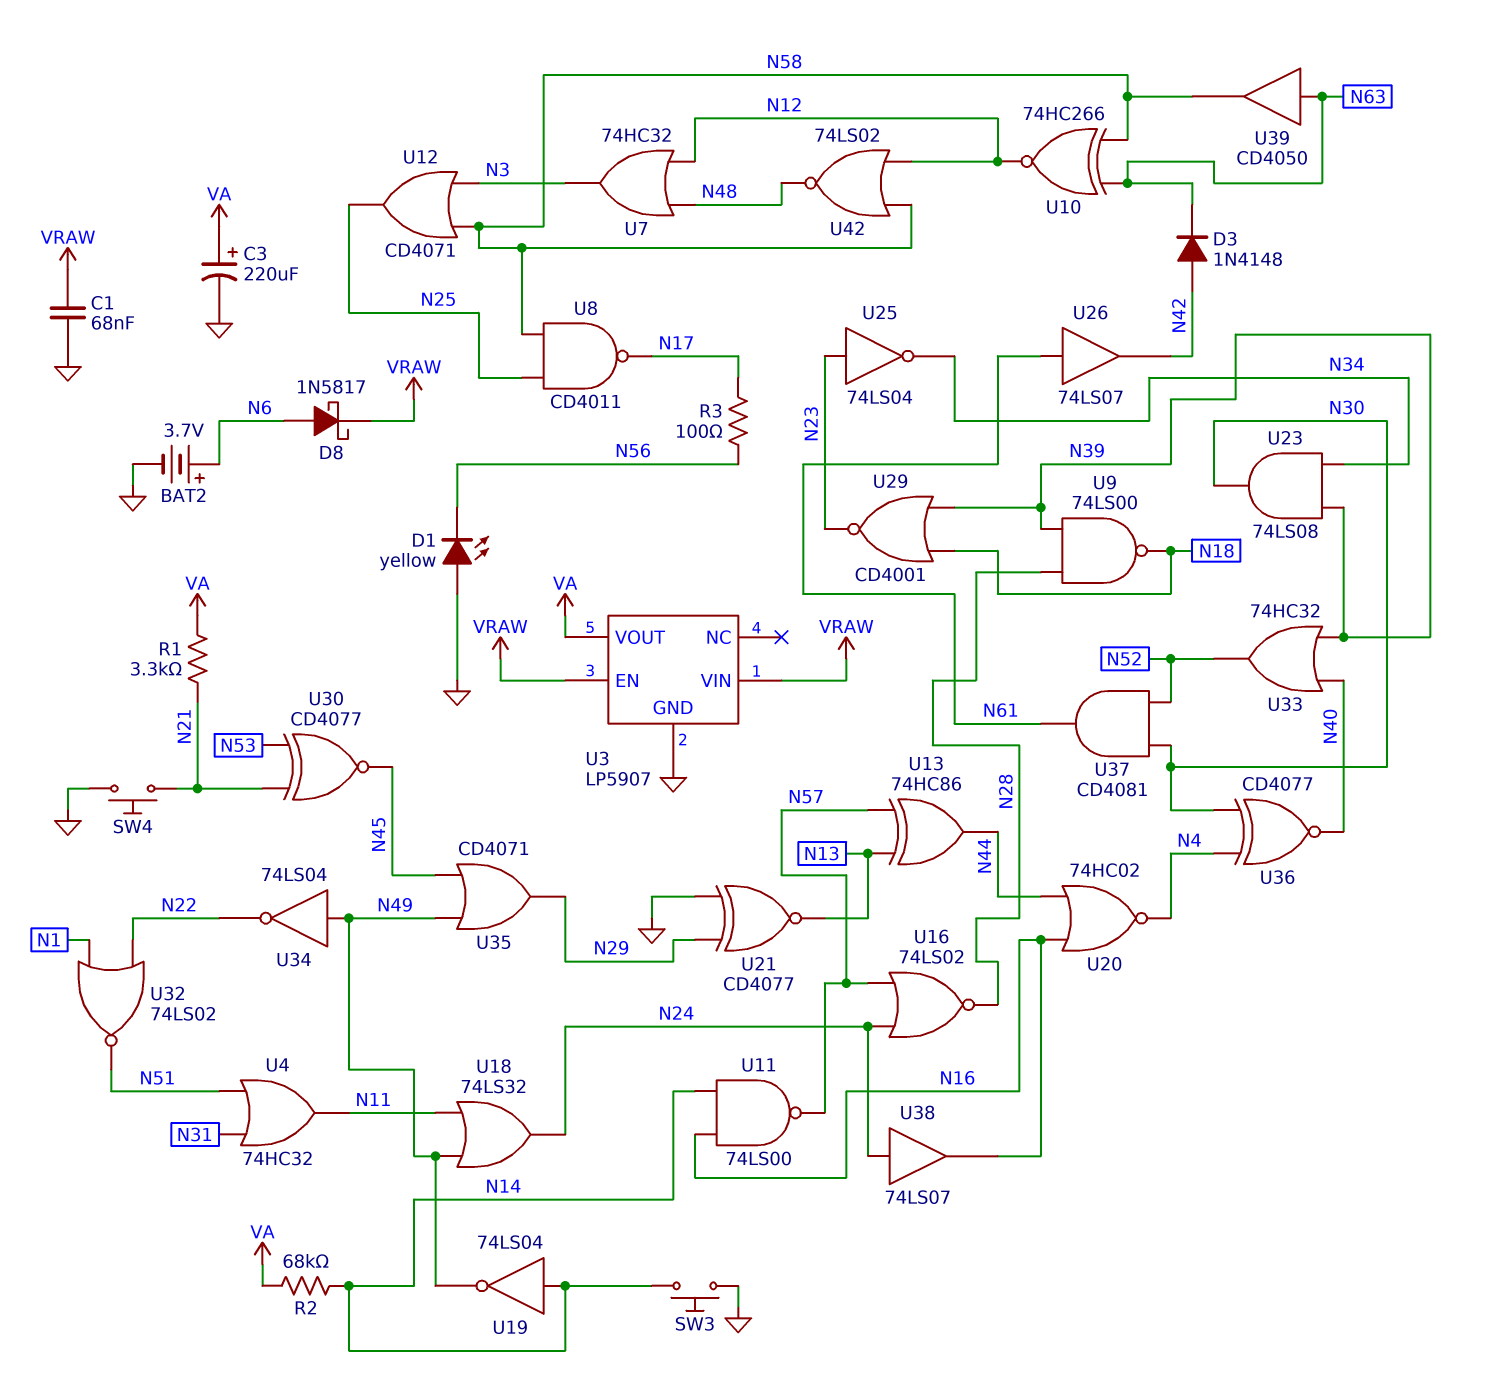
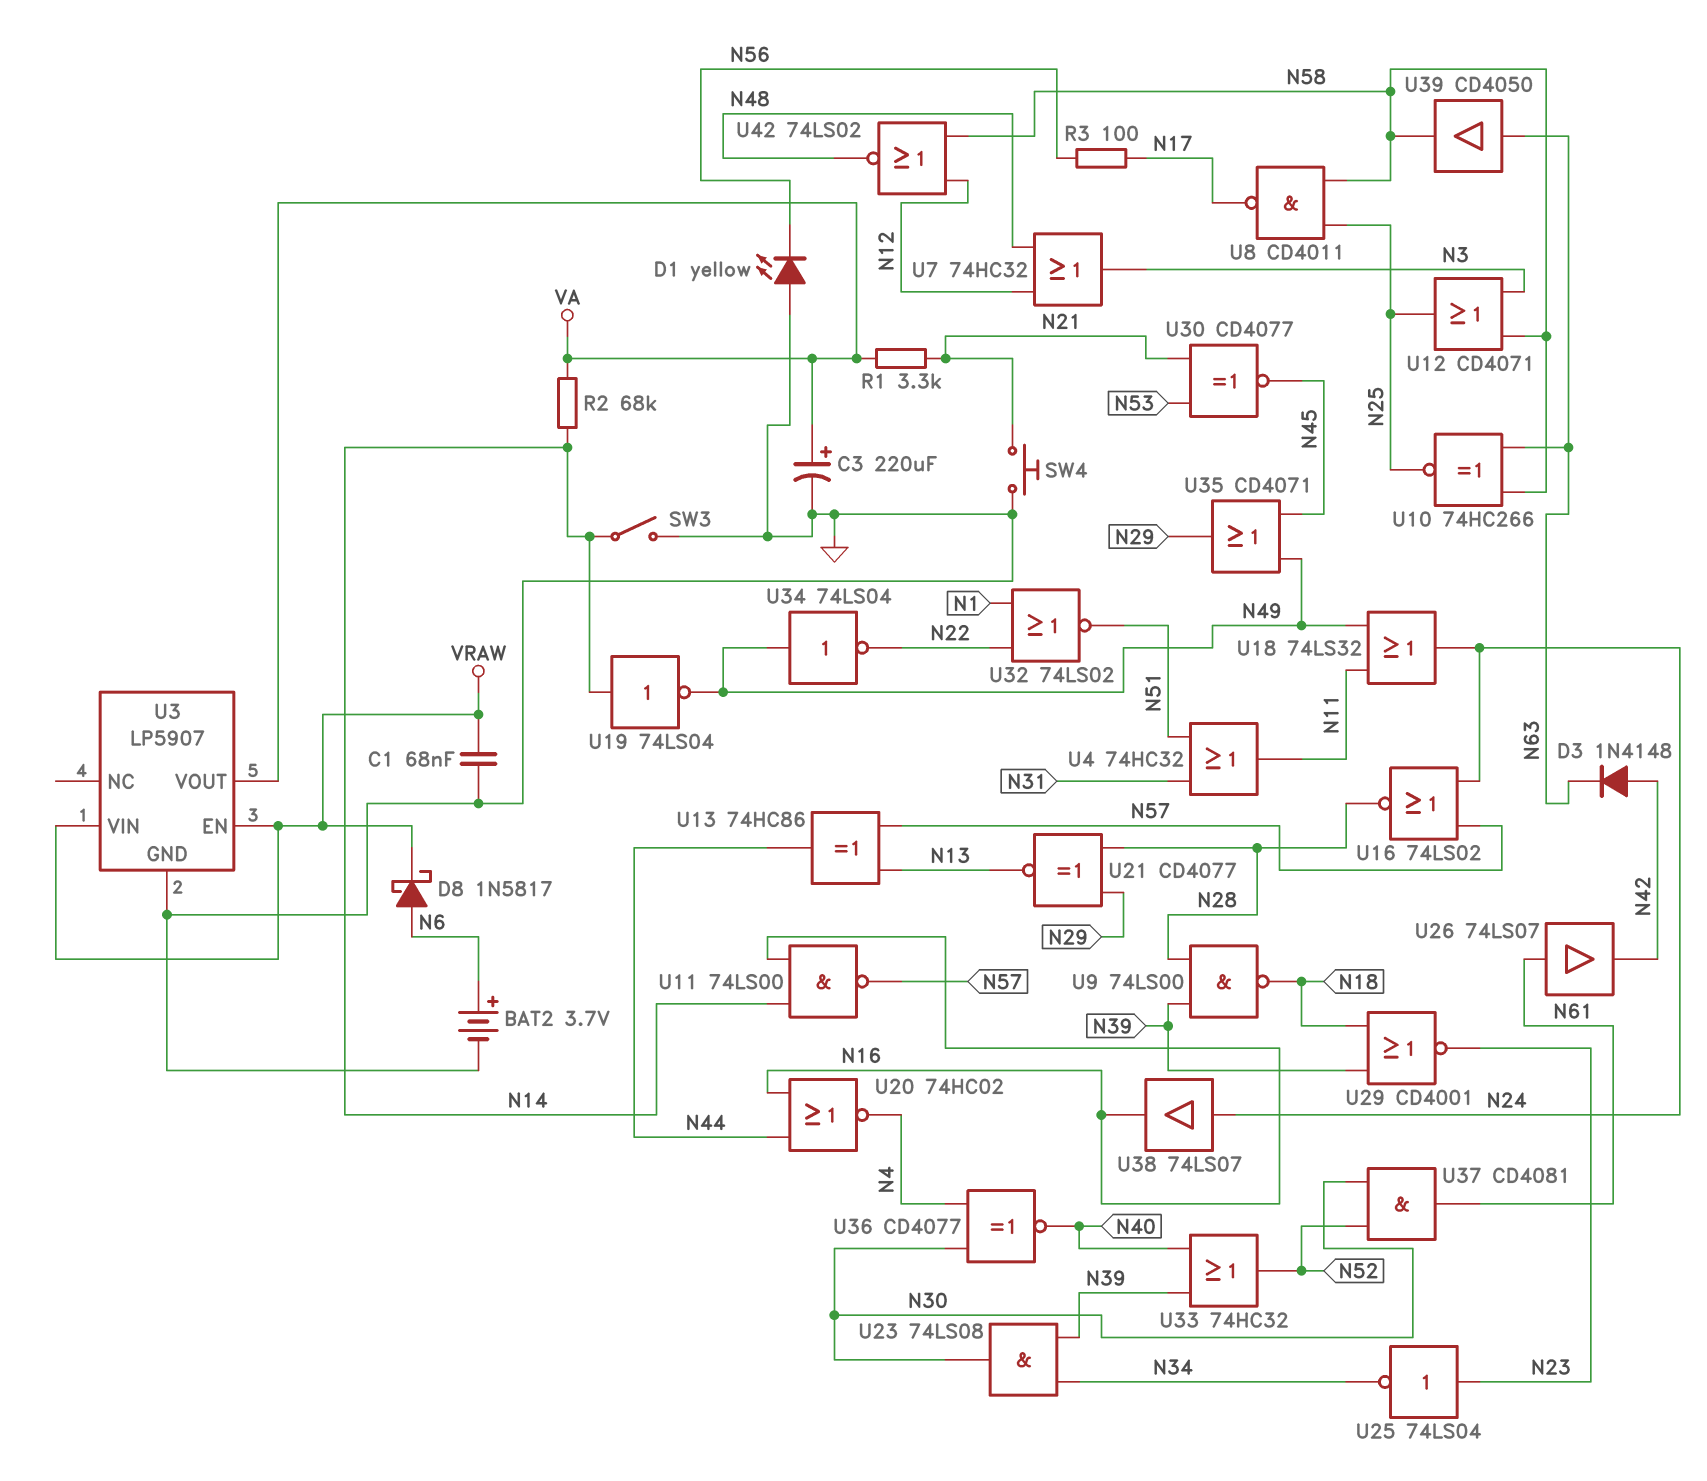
SW3: button (GND, N14) -> switch (GND, N14)
U10: XNOR 74HC266 (in N58, in N63, out N12) -> XNOR 74HC266 (in N58, in N63, out N25)
U21: XNOR CD4077 (in GND, in N29, out N13) -> XNOR CD4077 (in N28, in N29, out N13)

